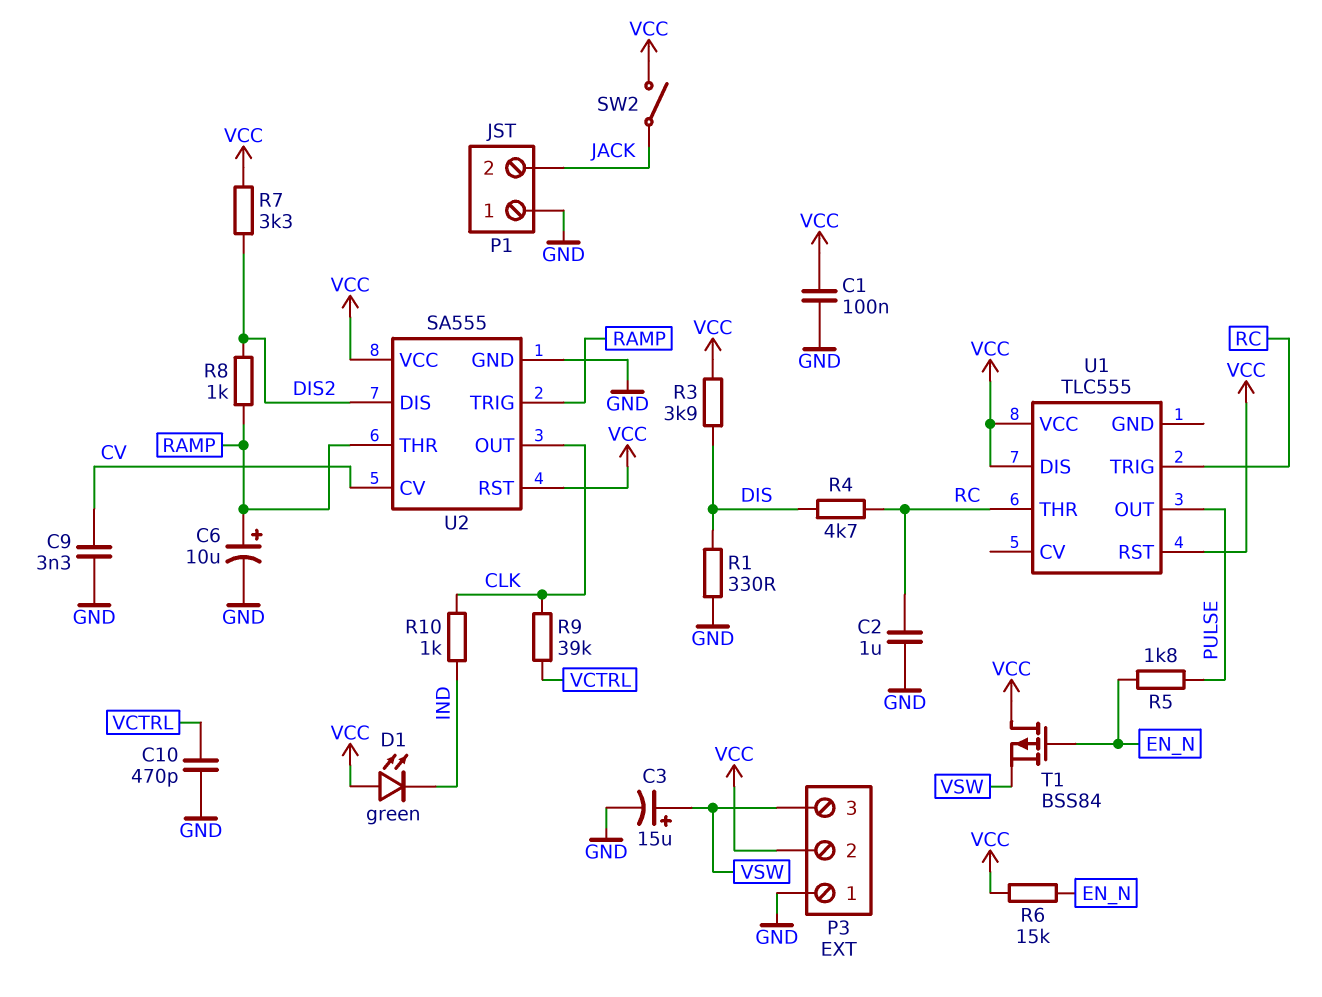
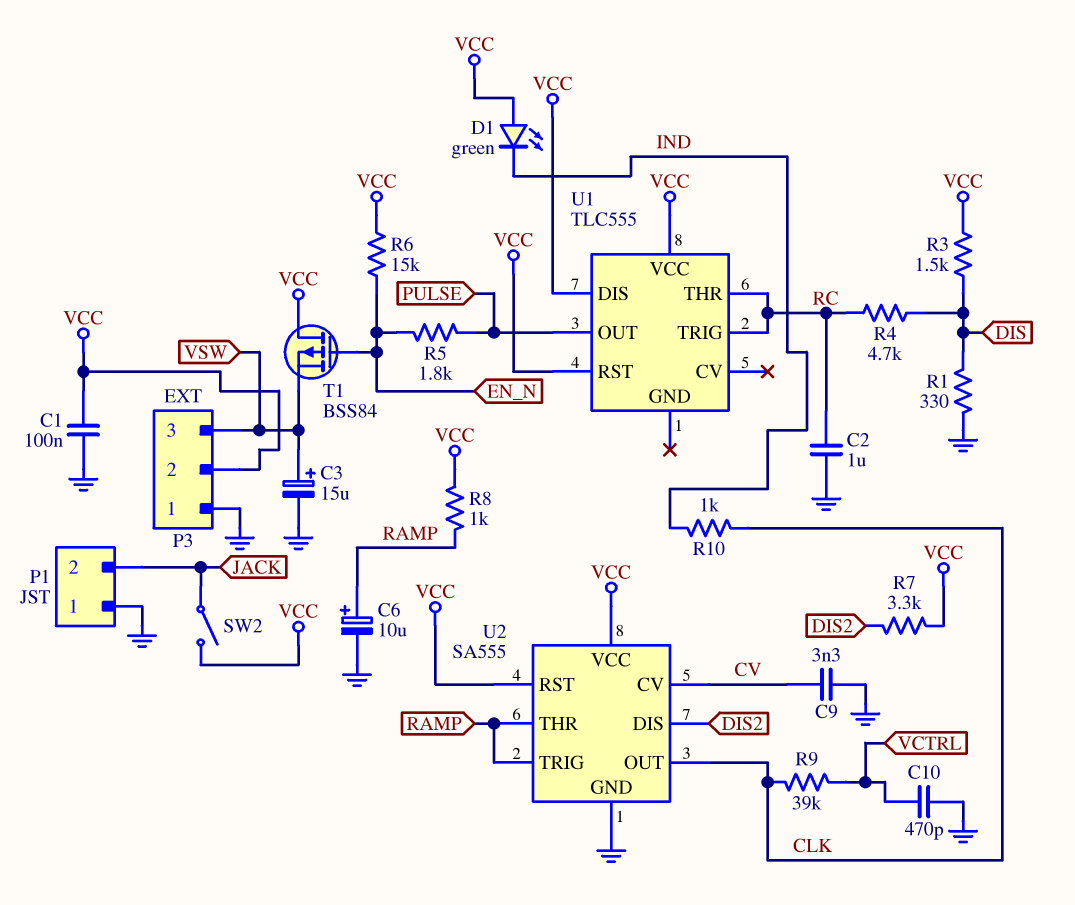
R3: 3.9k (DIS, VCC) -> 1.5k (DIS, VCC)
R8: 1k (DIS2, RAMP) -> 1k (RAMP, VCC)

